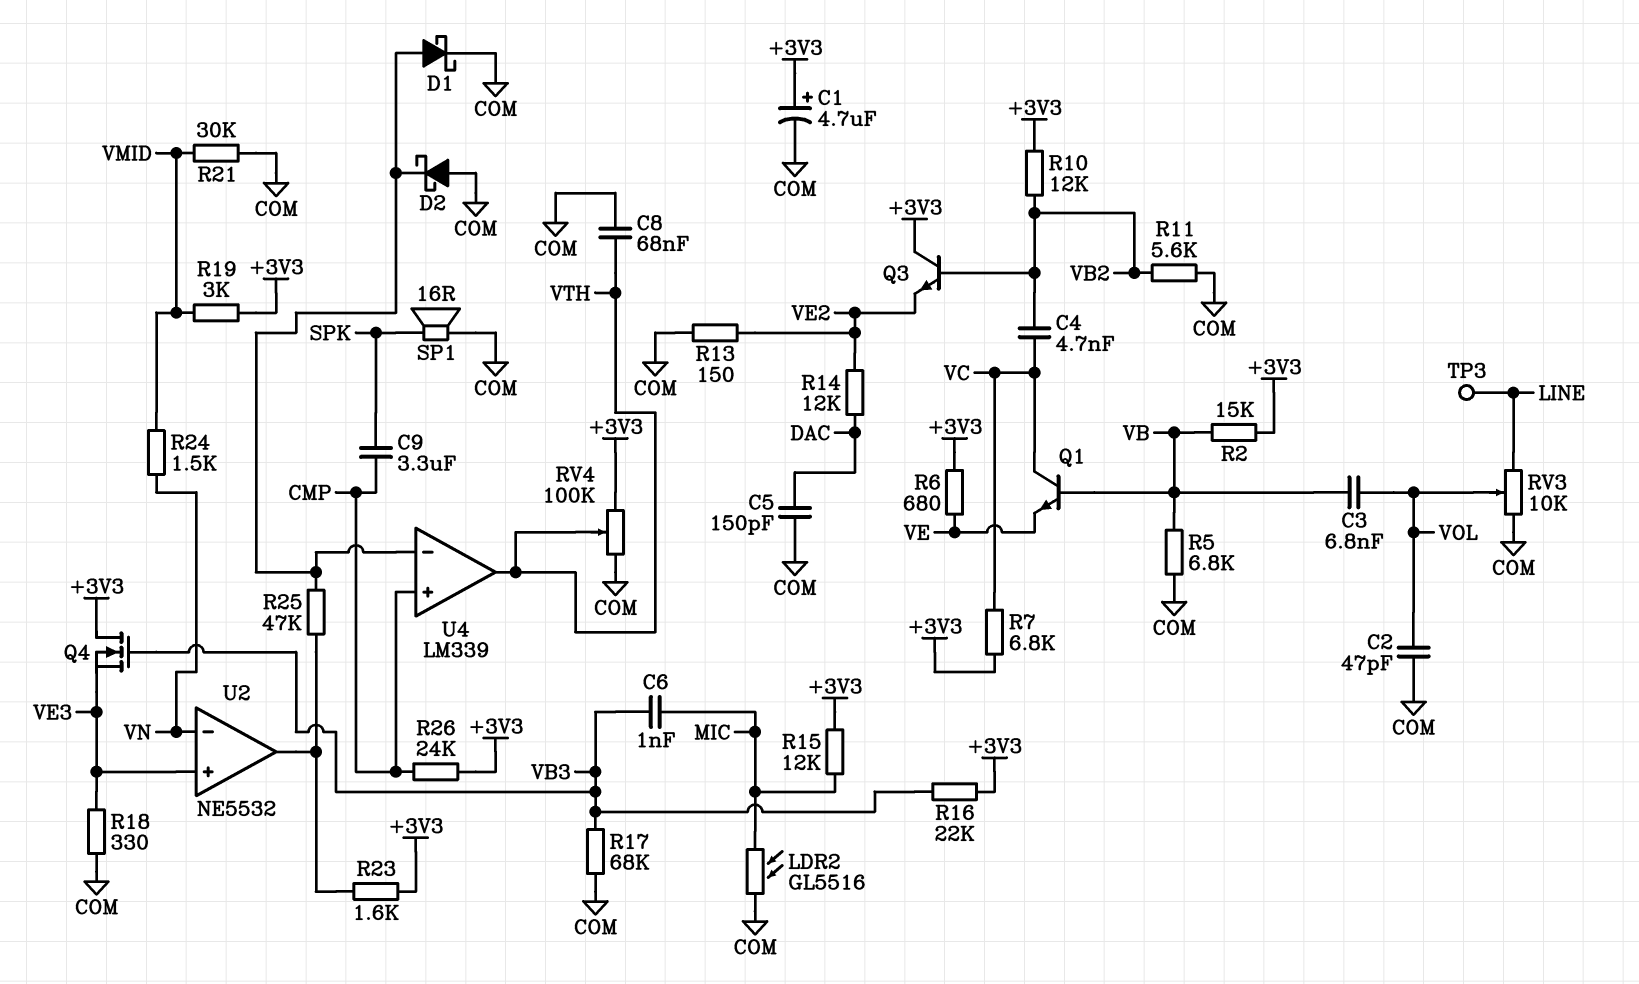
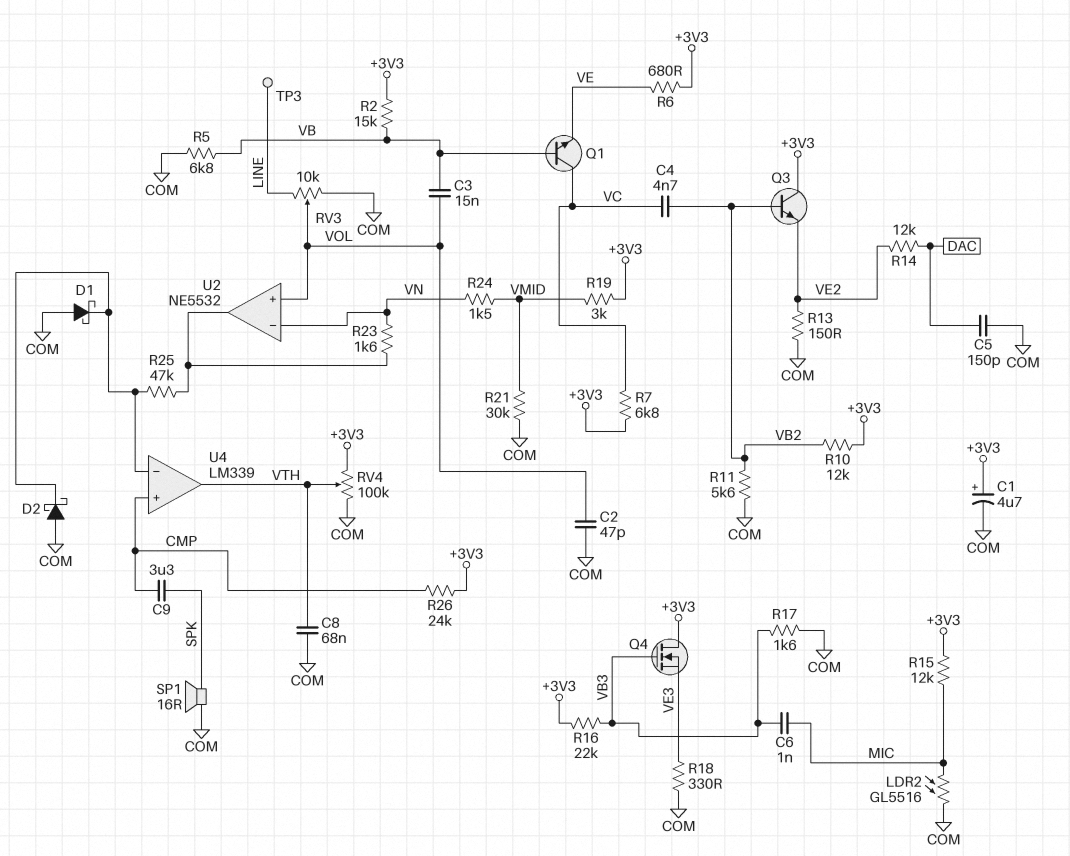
C3: 6.8nF (VB, VOL) -> 15nF (VB, VOL)
D1: schottky (A U4/in-, K COM) -> schottky (A COM, K U4/in-)
R17: 68k (COM, VB3) -> 1.6k (COM, VB3)
R23: 1.6k (+3V3, U2/out) -> 1.6k (U2/out, VN)
U2 pin in+: VE3 -> VOL

